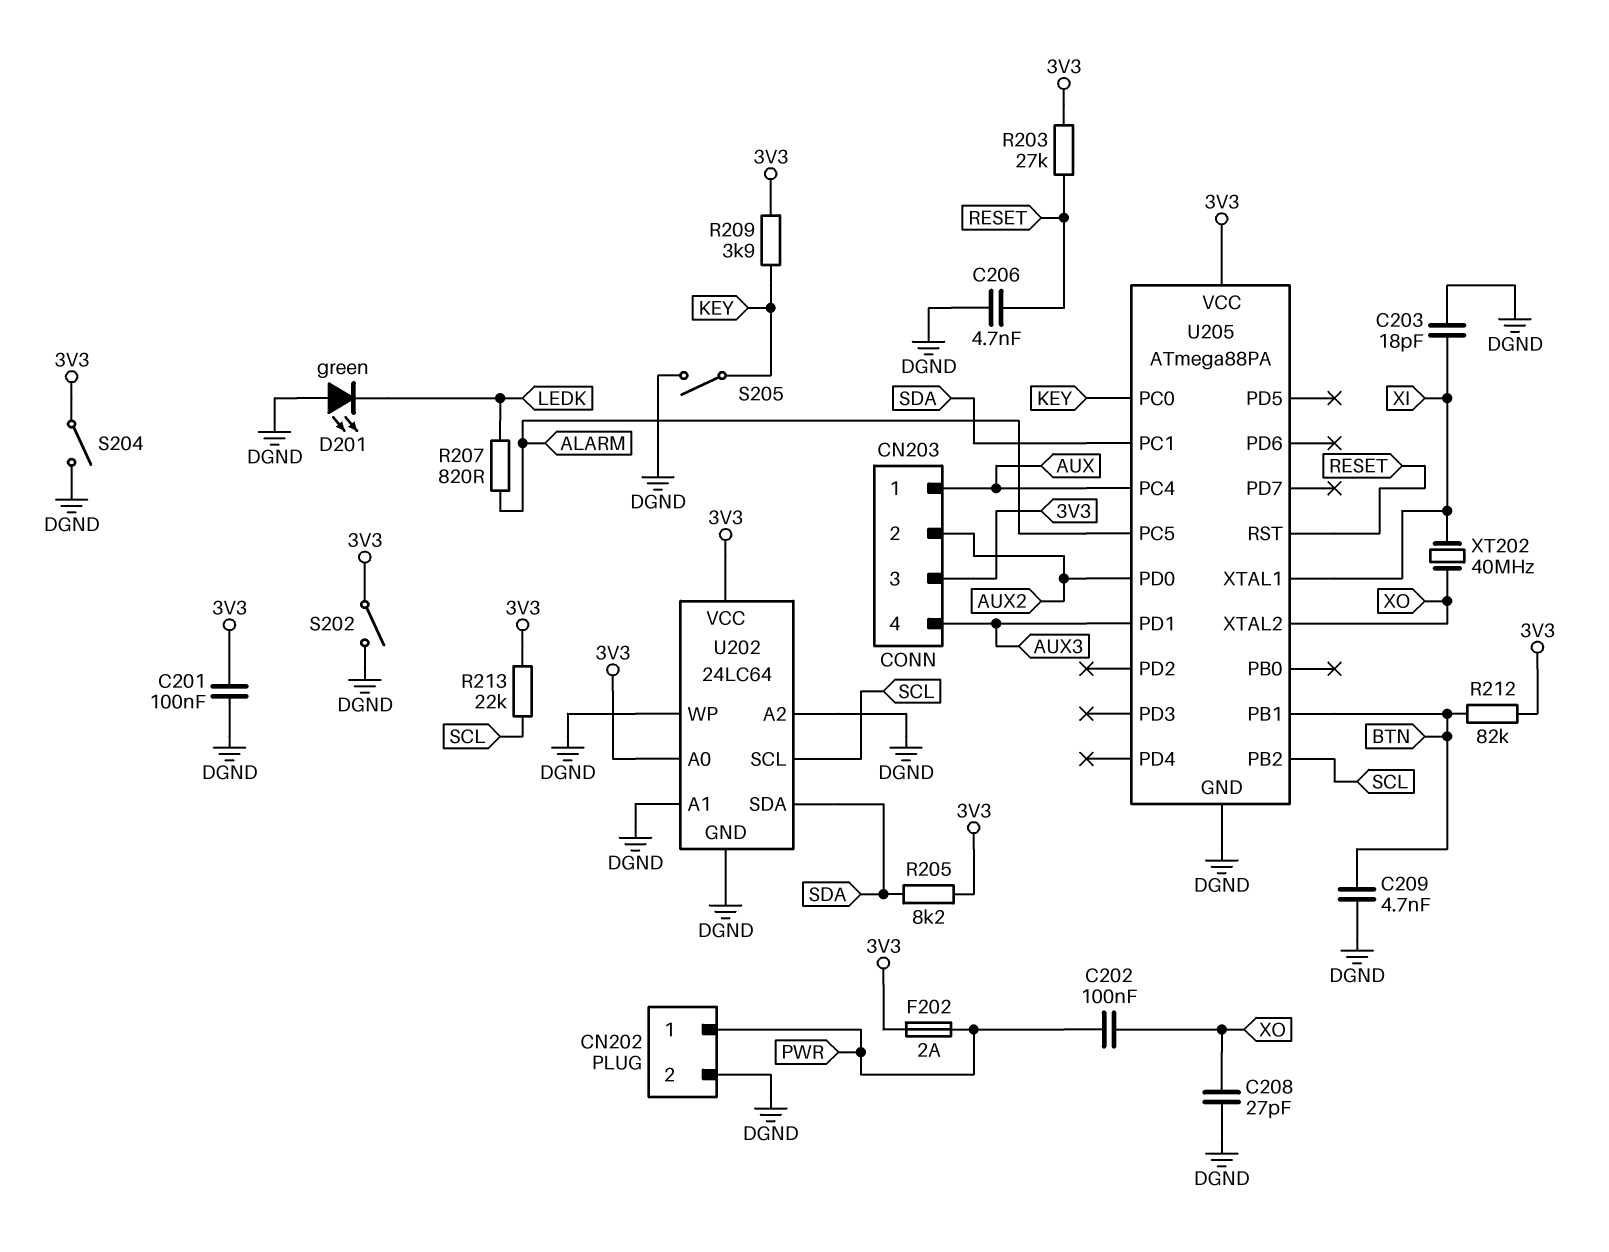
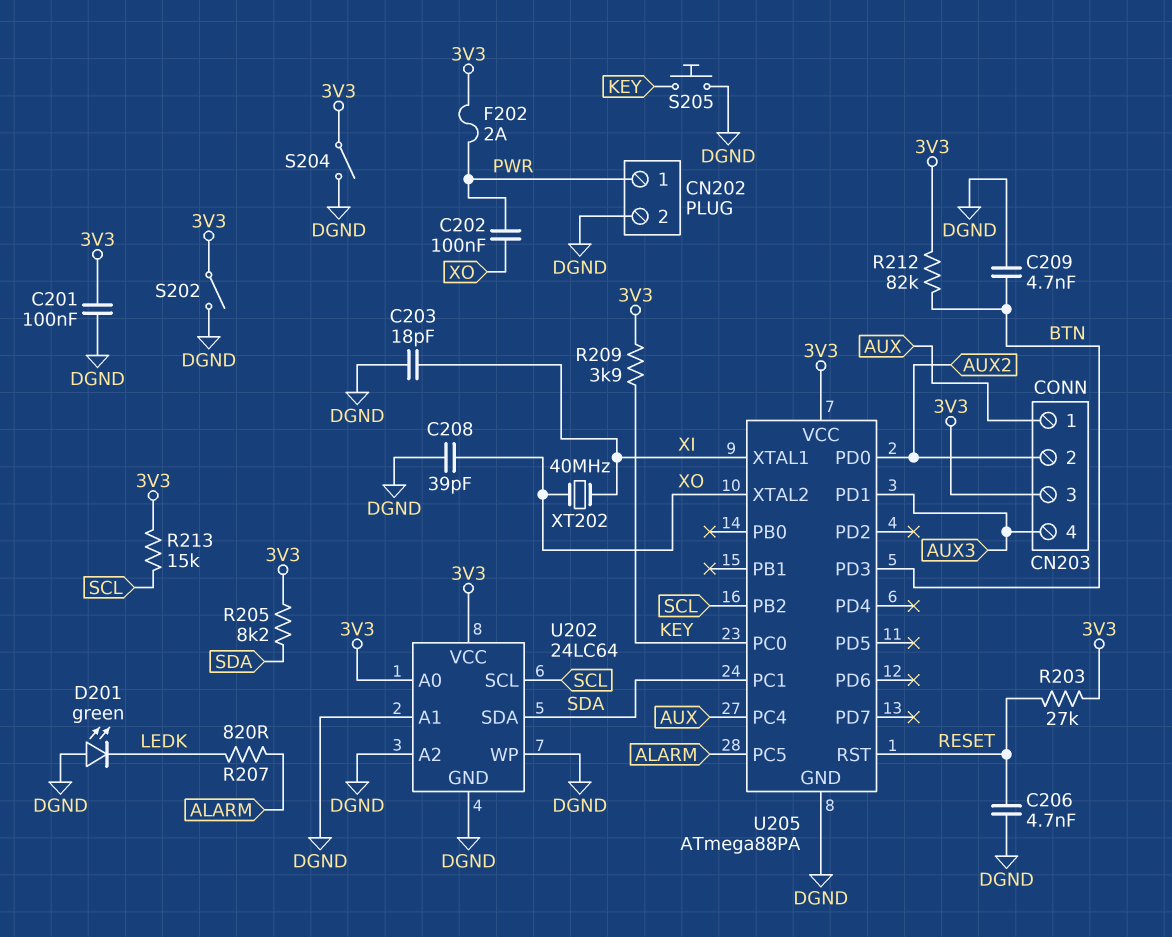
C208: 27pF (DGND, XO) -> 39pF (DGND, XO)
R213: 22k (3V3, SCL) -> 15k (3V3, SCL)
S205: switch (DGND, KEY) -> button (DGND, KEY)
U205 pin PB1: BTN -> none
U205 pin PD3: none -> BTN

